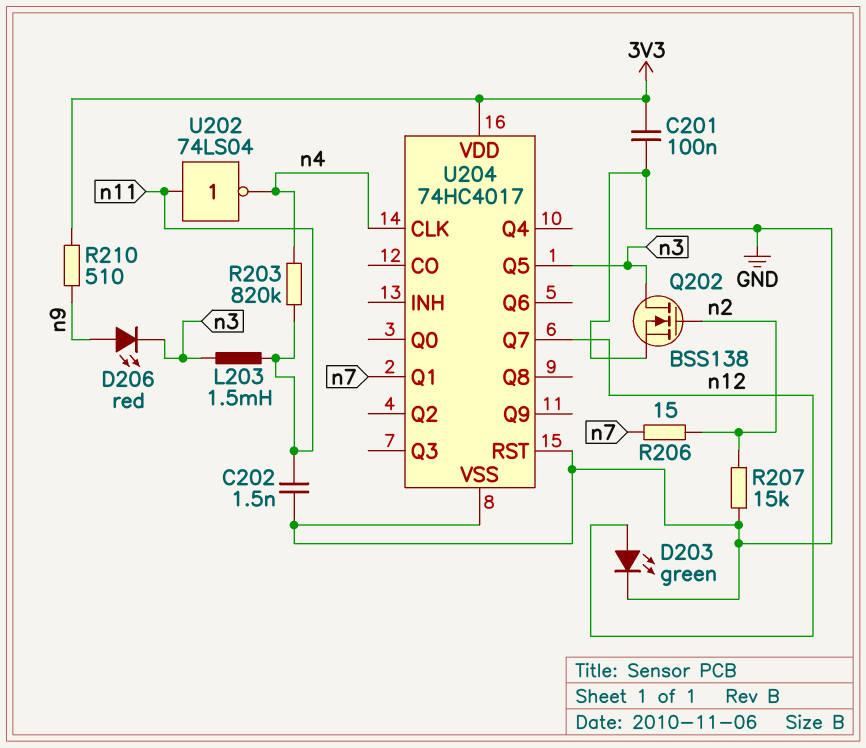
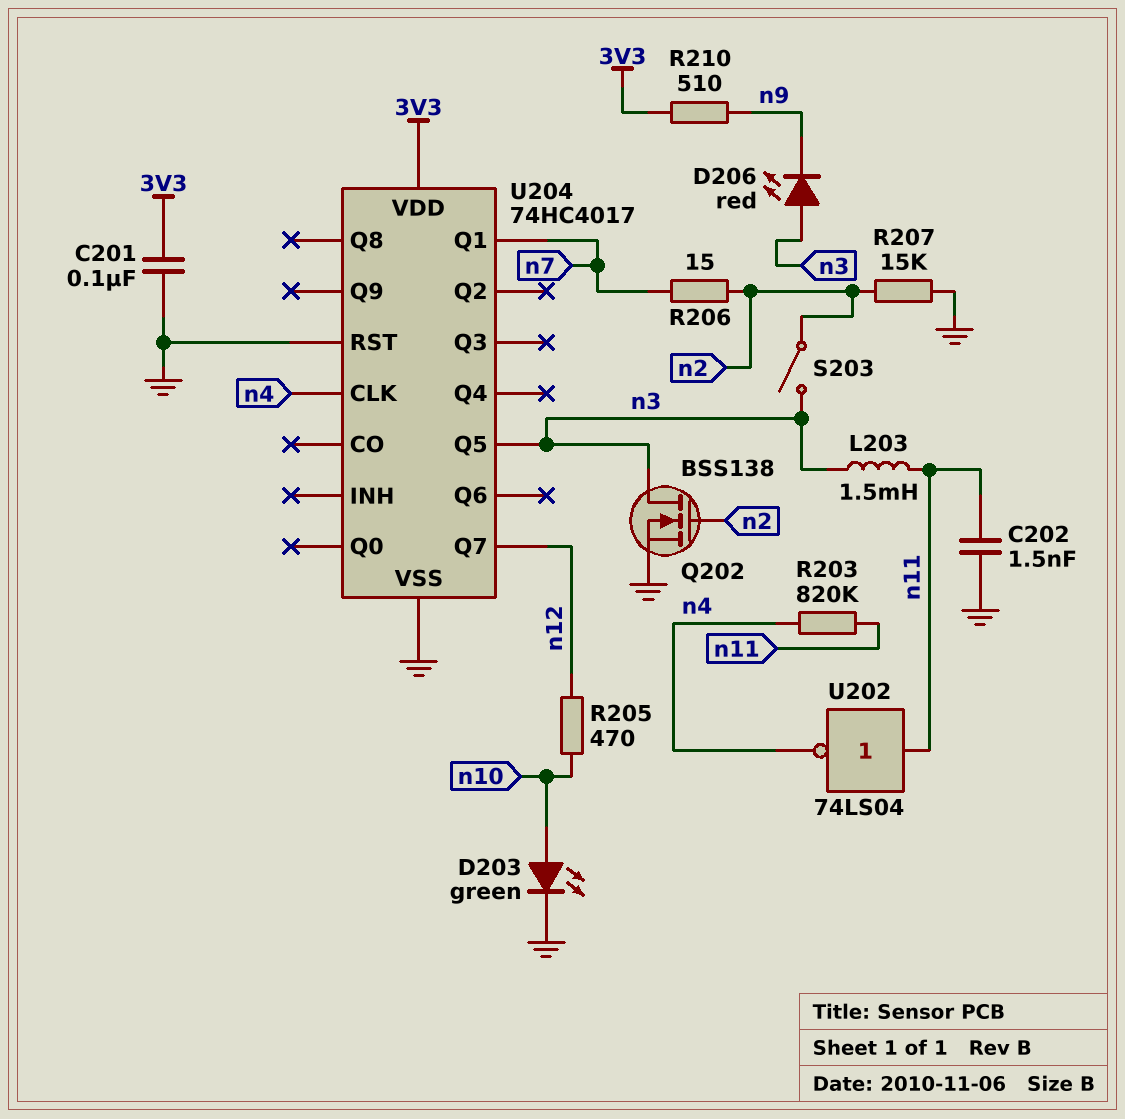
D203: LED green (A n12, K GND) -> LED green (A n10, K GND)
D206: LED red (A n9, K n3) -> LED red (A n3, K n9)
R205: none -> 470 (n10, n12)
S203: none -> switch (n2, n3)

